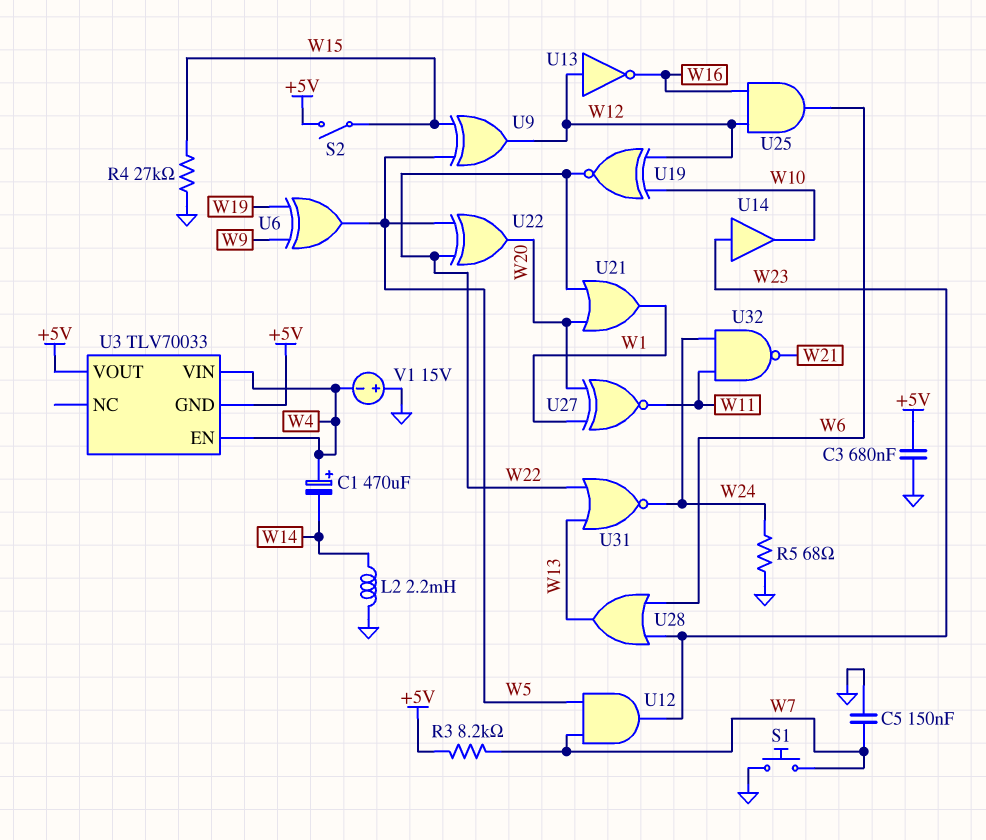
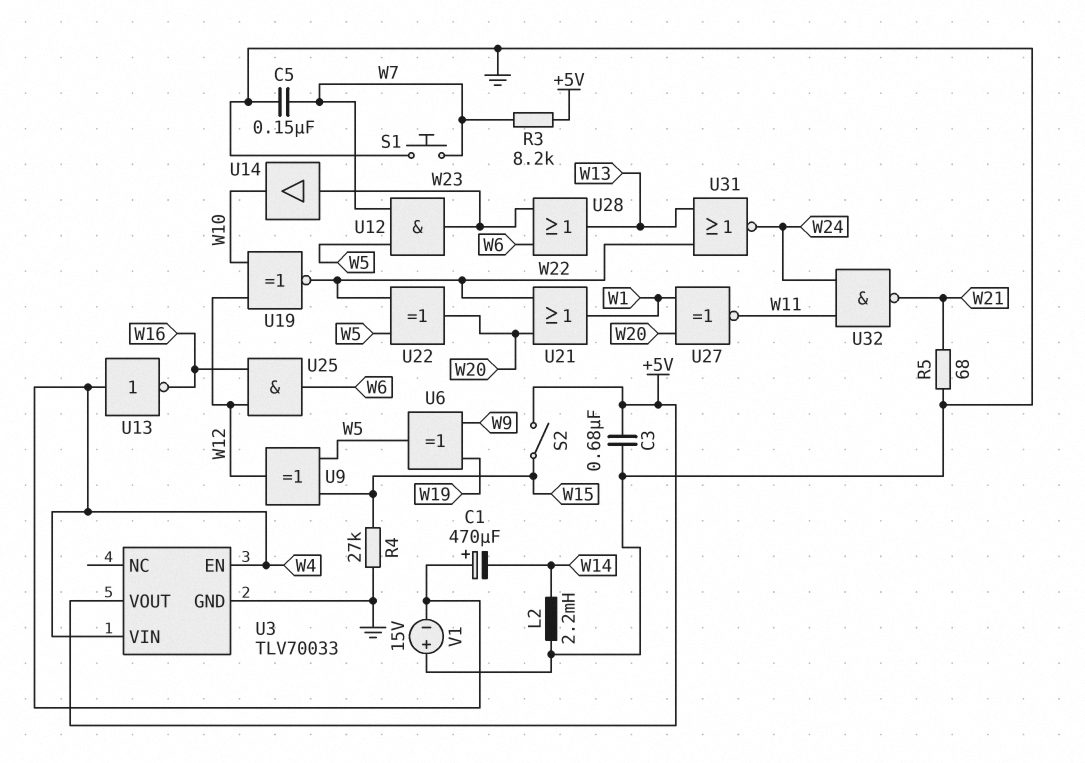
R5: 68 (GND, W24) -> 68 (GND, W21)
U3 pin GND: +5V -> GND
U13: NOT (in W12, out W16) -> NOT (in W4, out W16)

